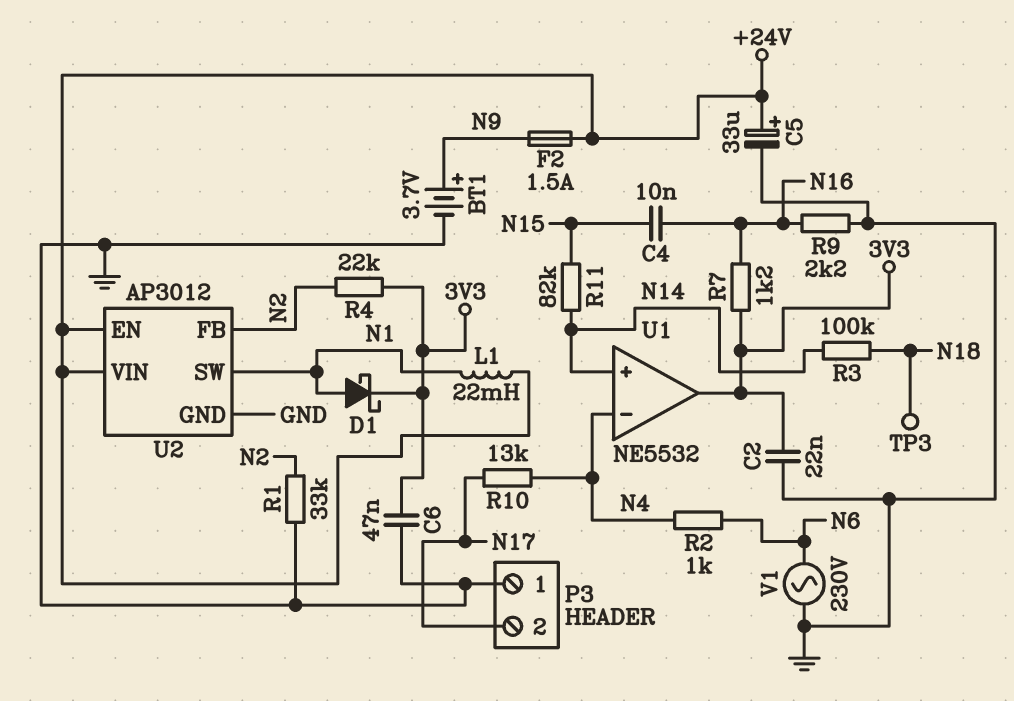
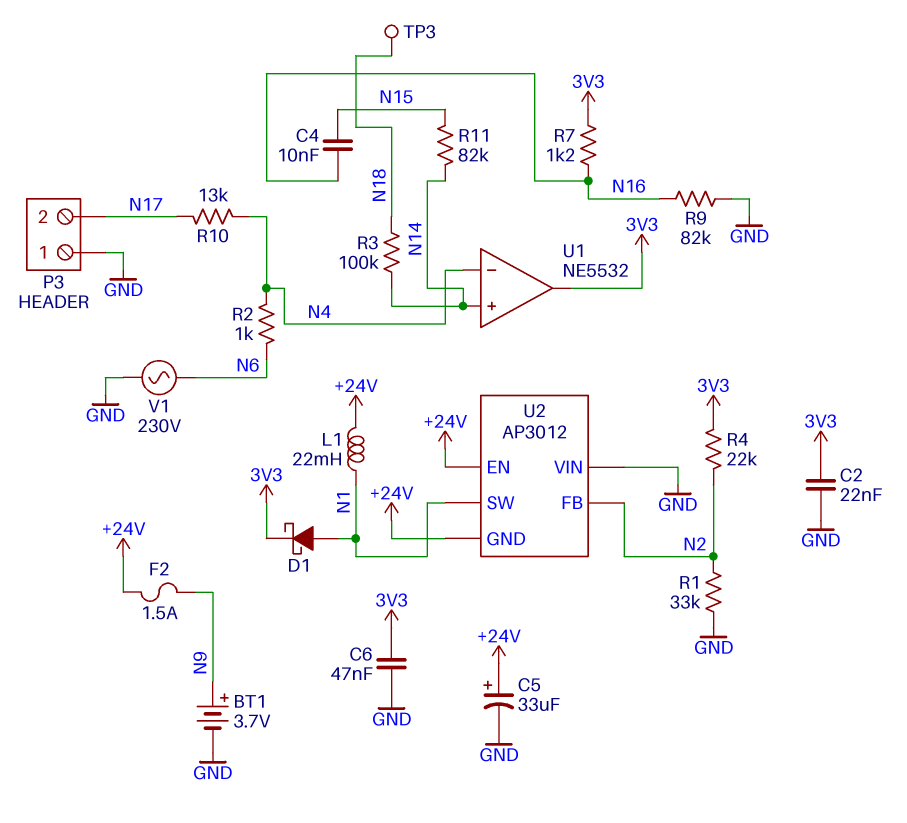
R9: 2.2k (GND, N16) -> 82k (GND, N16)
U2 pin GND: GND -> +24V
U2 pin VIN: +24V -> GND

